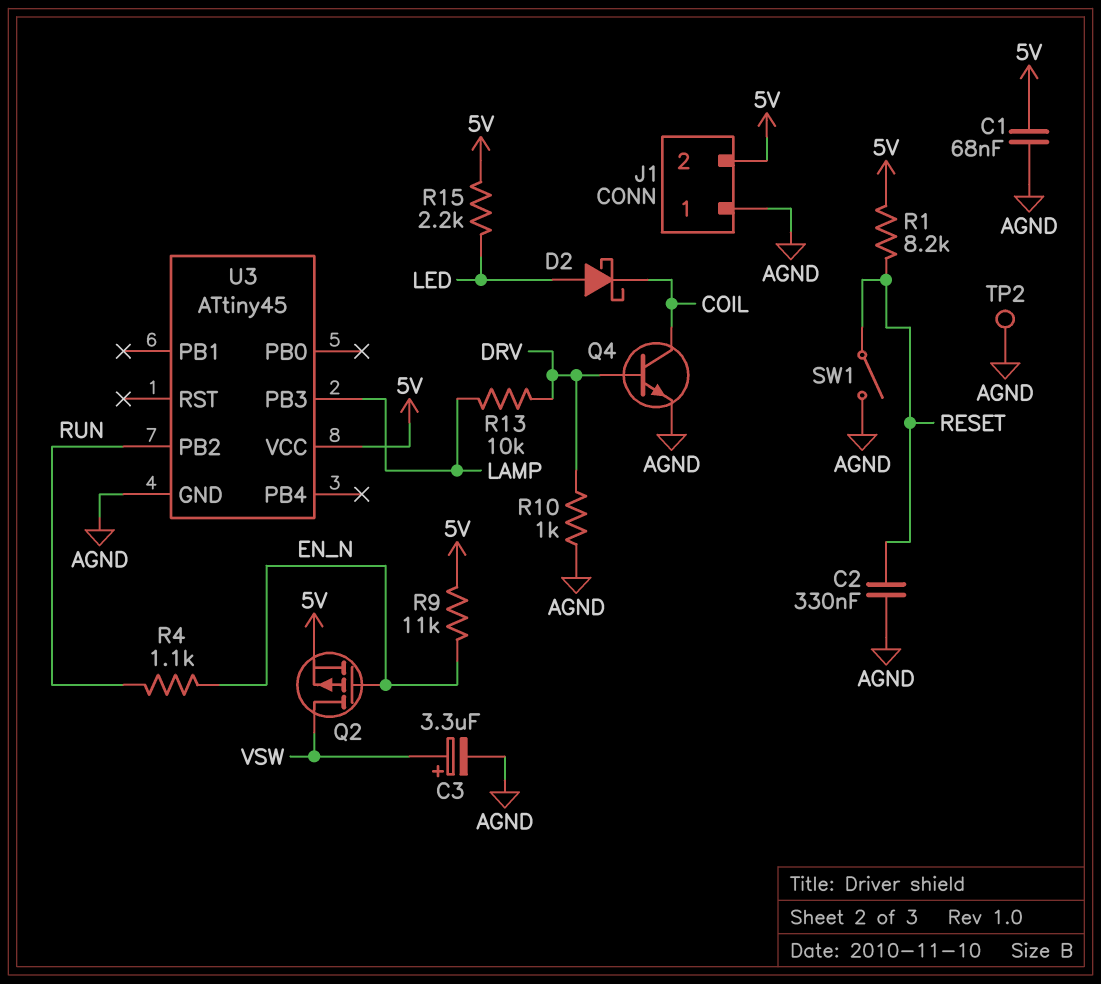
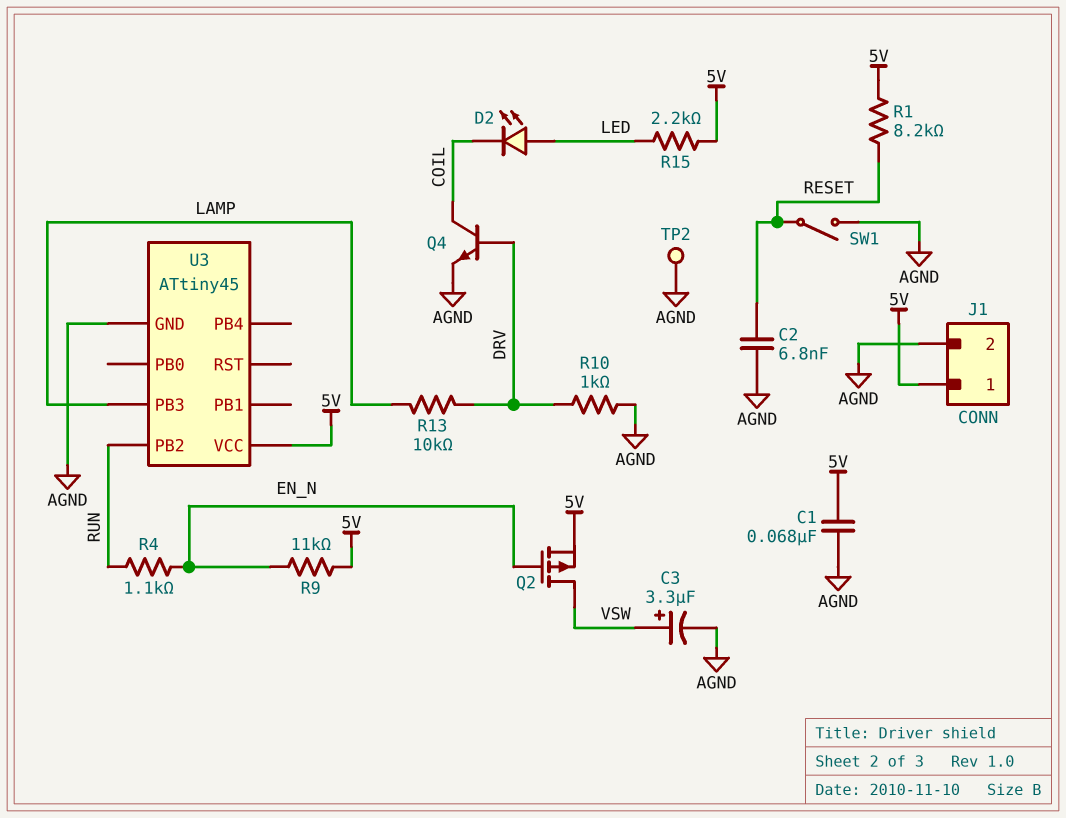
C2: 330nF (AGND, RESET) -> 6.8nF (AGND, RESET)
D2: schottky (A LED, K COIL) -> LED (A LED, K COIL)
J1 pin 1: AGND -> 5V
J1 pin 2: 5V -> AGND

